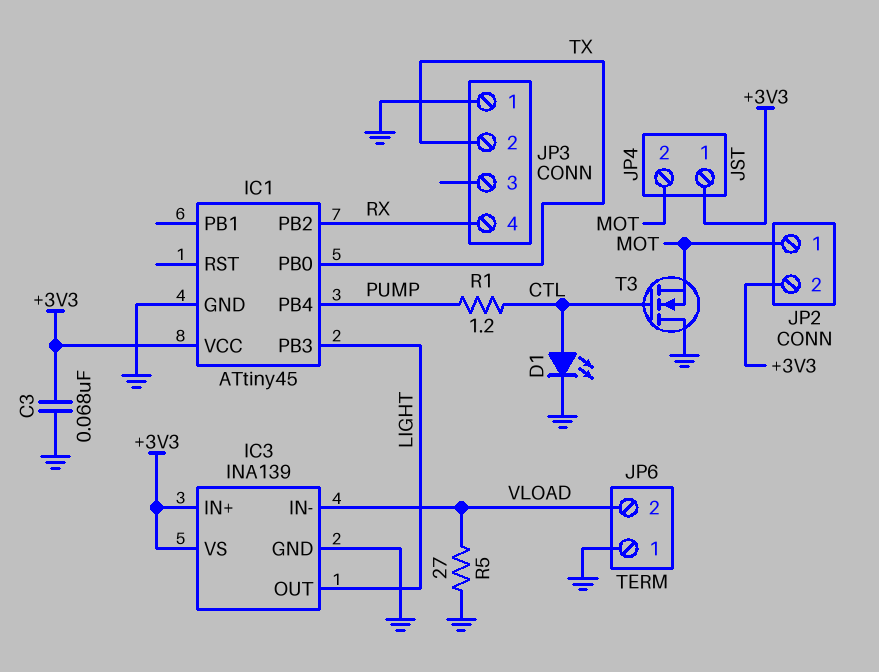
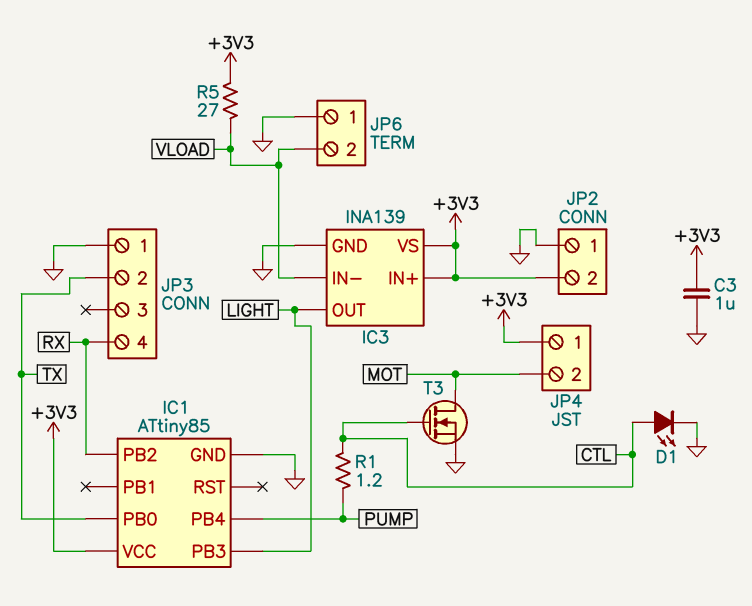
C3: 68nF (+3V3, GND) -> 1uF (+3V3, GND)
IC1: ATtiny45 -> ATtiny85
JP2 pin 1: MOT -> GND
R5: 27 (GND, VLOAD) -> 27 (+3V3, VLOAD)
T3: NMOS (G CTL, D GND, S MOT) -> NMOS (G CTL, D MOT, S GND)

